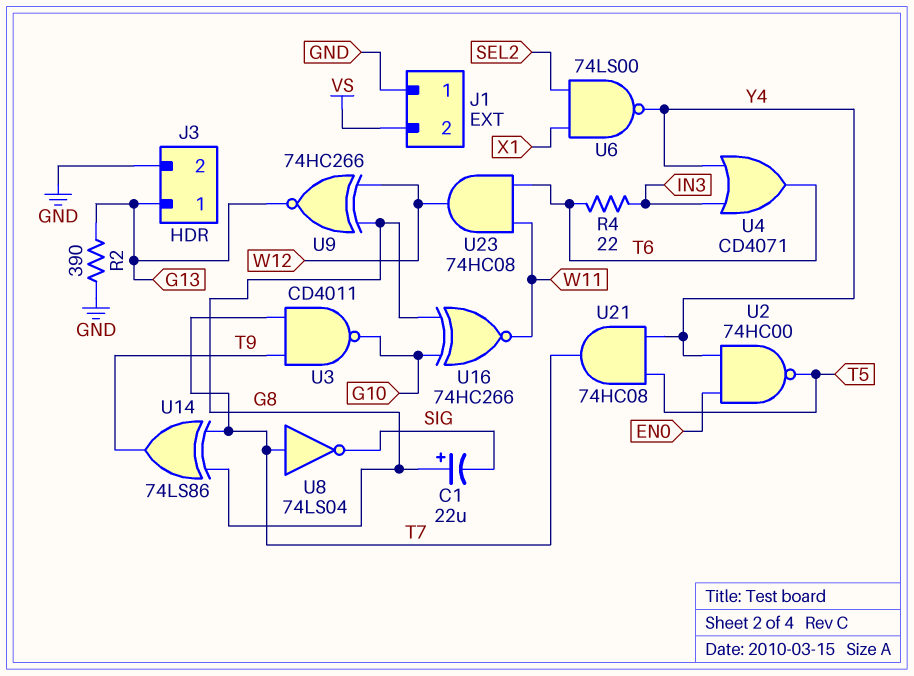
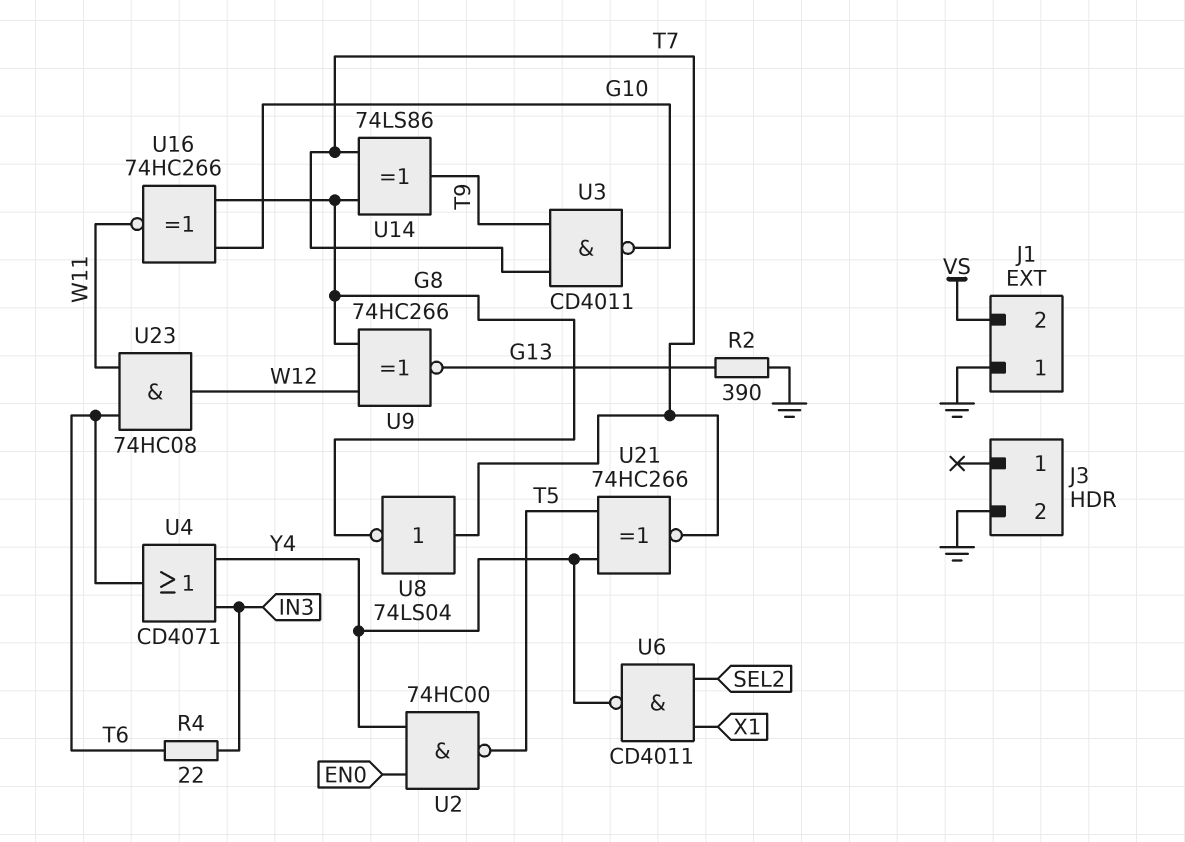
C1: 22uF (plus G8, minus SIG) -> none
J3 pin 1: G13 -> none
U6: NAND 74LS00 (in SEL2, in X1, out Y4) -> NAND CD4011 (in SEL2, in X1, out Y4)
U8: NOT 74LS04 (in T7, out SIG) -> NOT 74LS04 (in T7, out G8)
U21: AND 74HC08 (in T5, in Y4, out T7) -> XNOR 74HC266 (in T5, in Y4, out T7)

